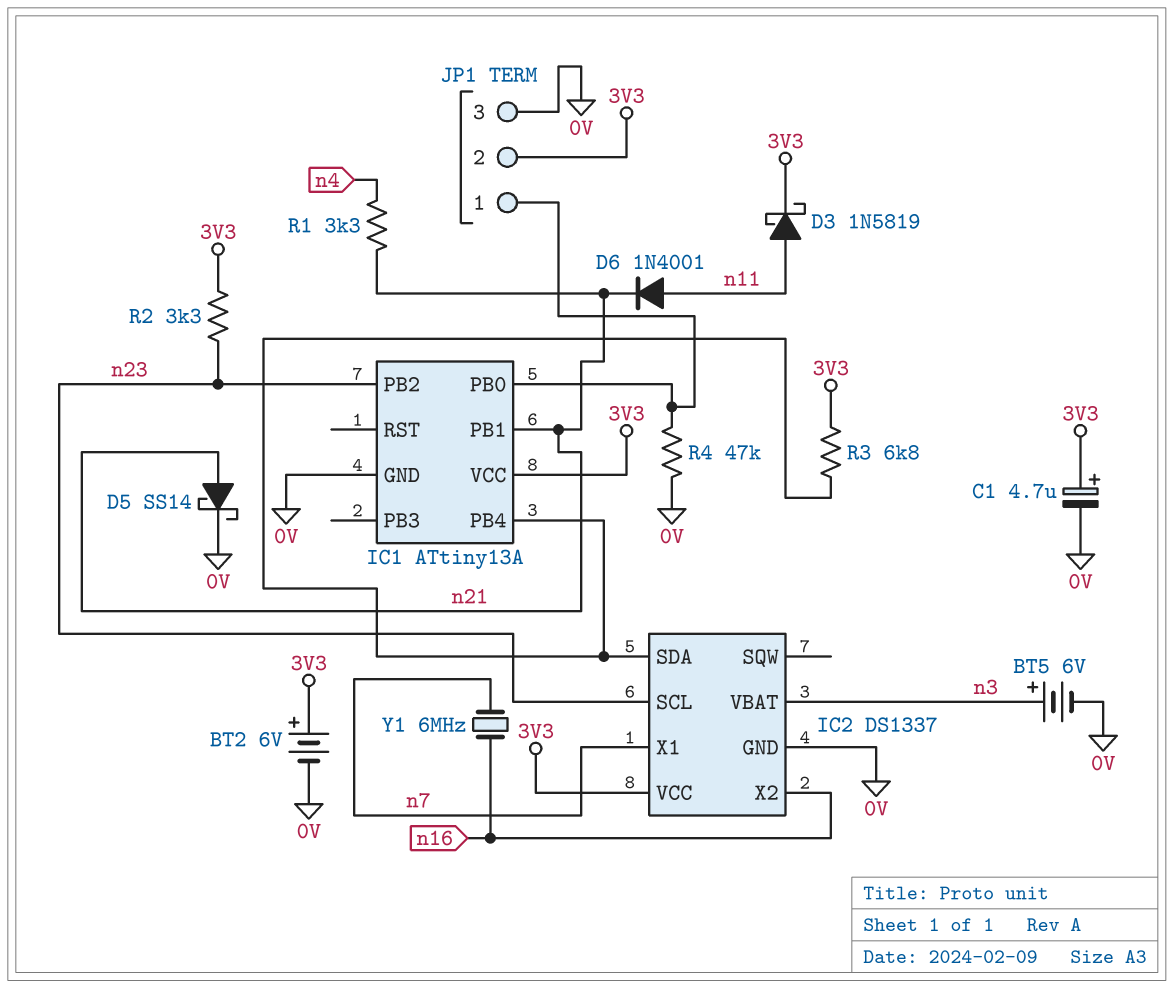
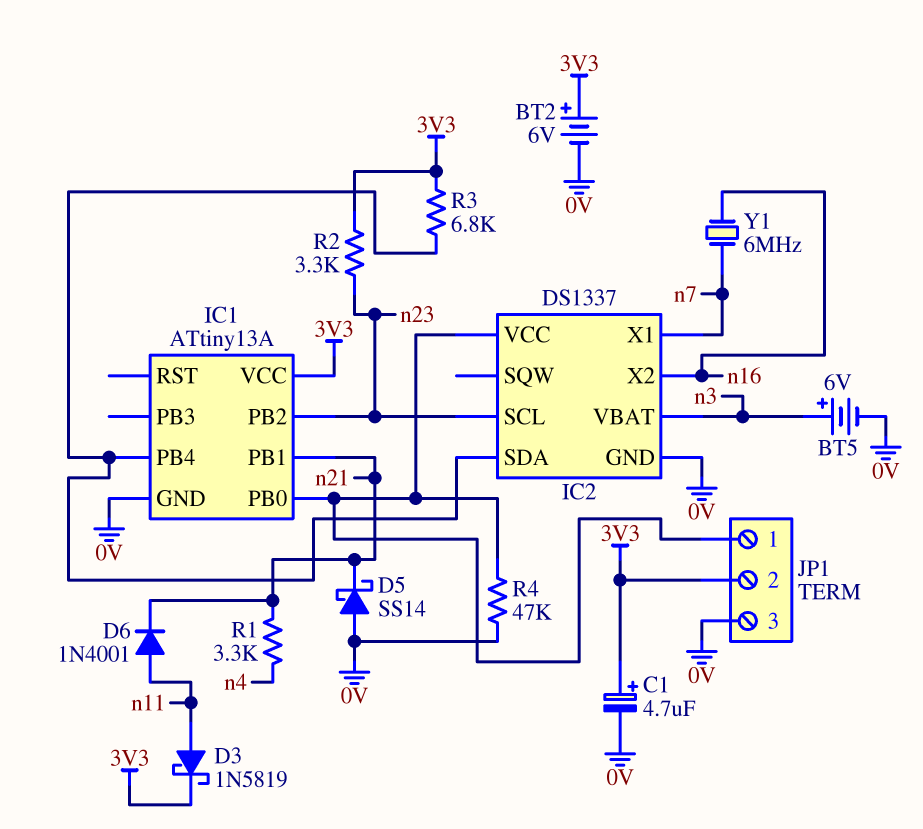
D5: schottky SS14 (A n21, K 0V) -> schottky SS14 (A 0V, K n21)
IC2 pin VCC: 3V3 -> IC1/PB0

